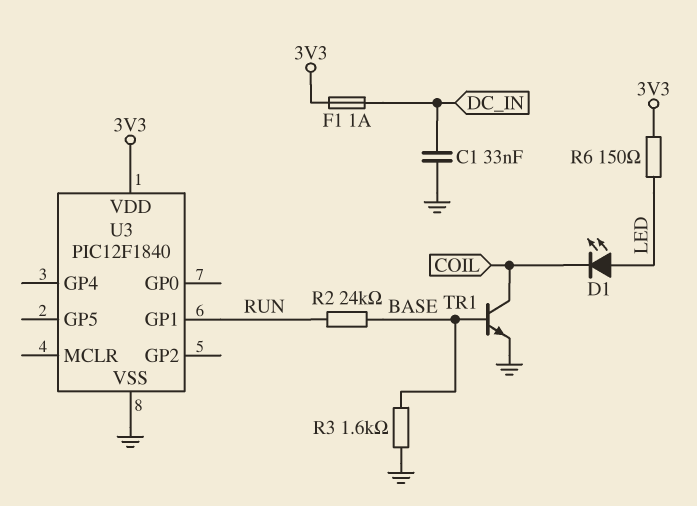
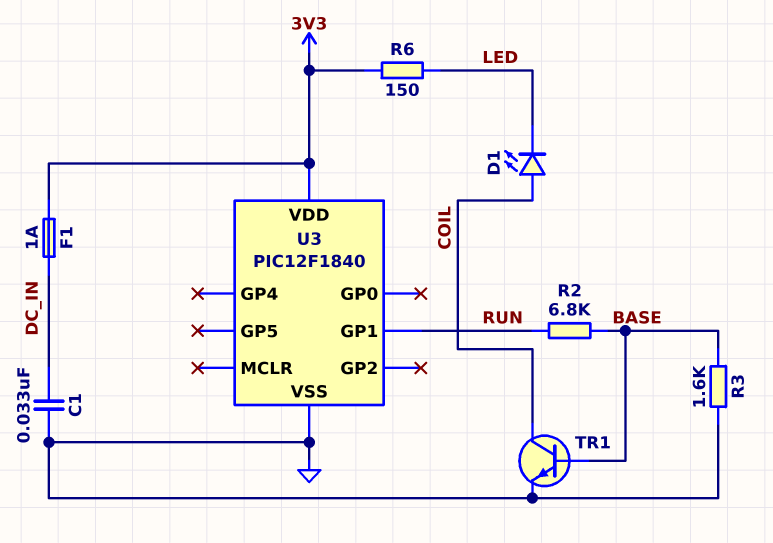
D1: LED (A LED, K COIL) -> LED (A COIL, K LED)
R2: 24k (BASE, RUN) -> 6.8k (BASE, RUN)

